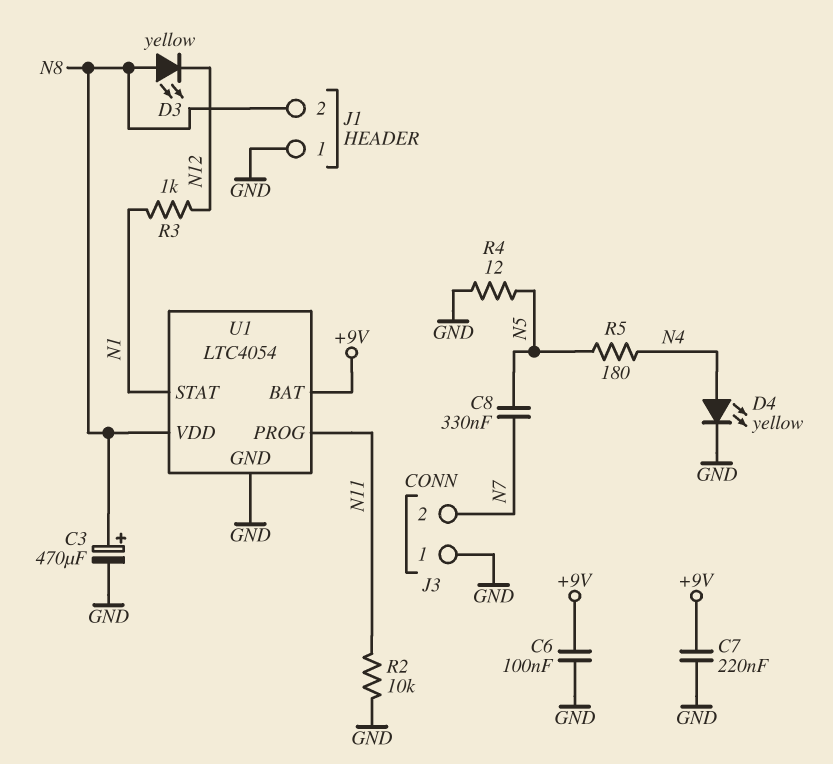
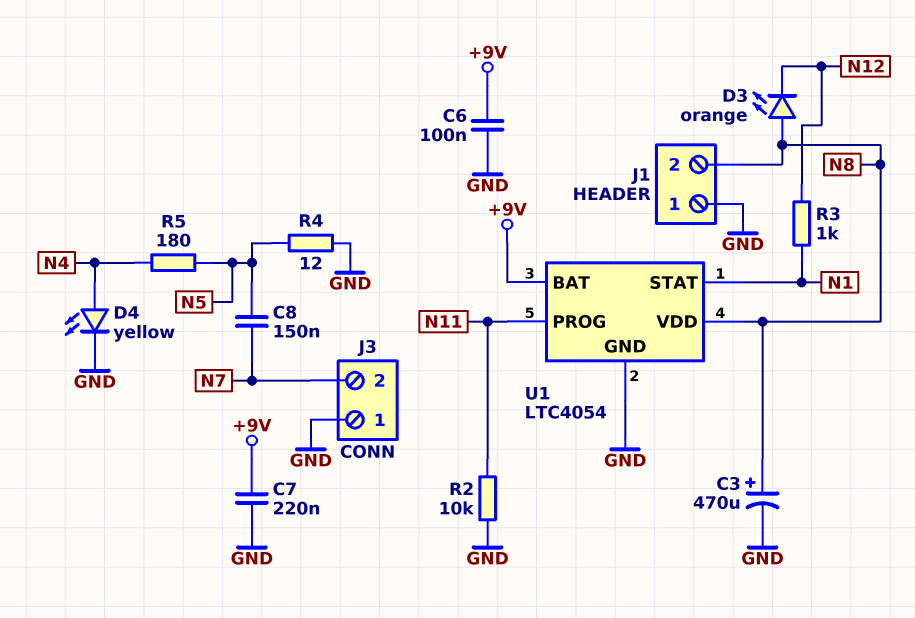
C8: 330nF (N5, N7) -> 150nF (N5, N7)
D3: LED yellow (A N8, K N12) -> LED orange (A N8, K N12)

